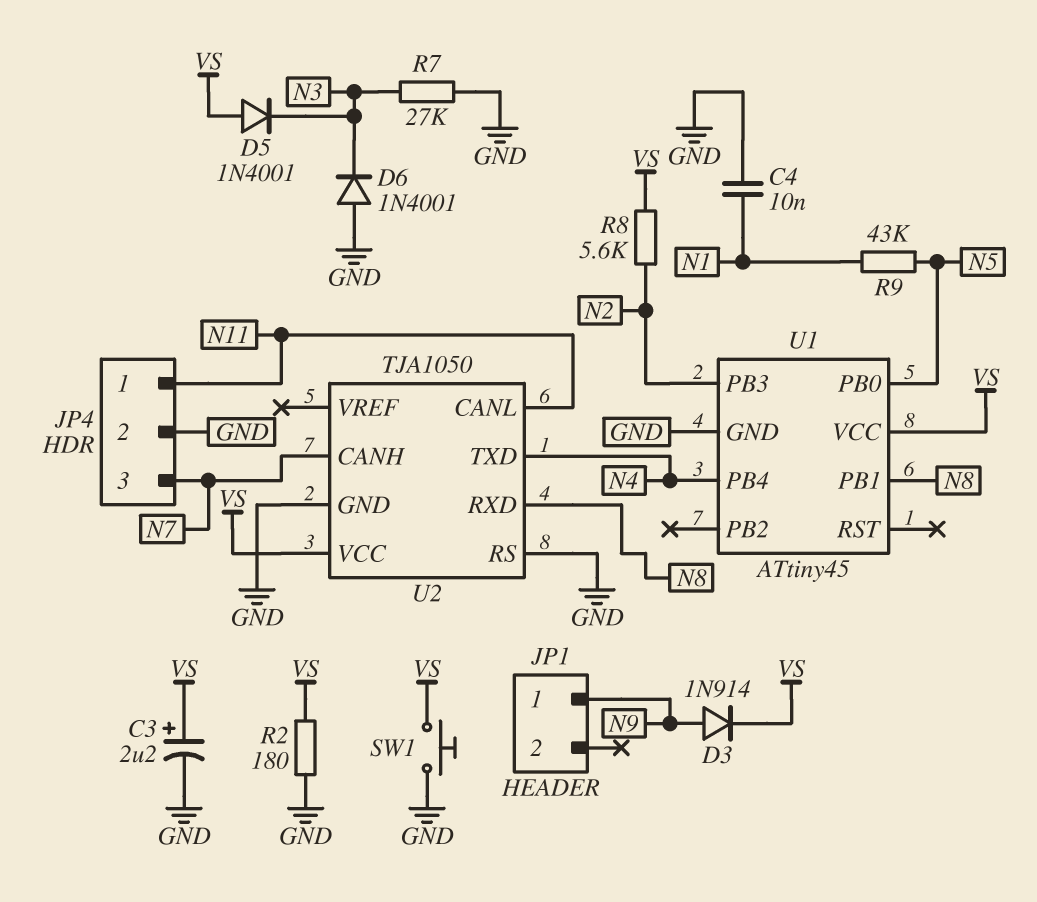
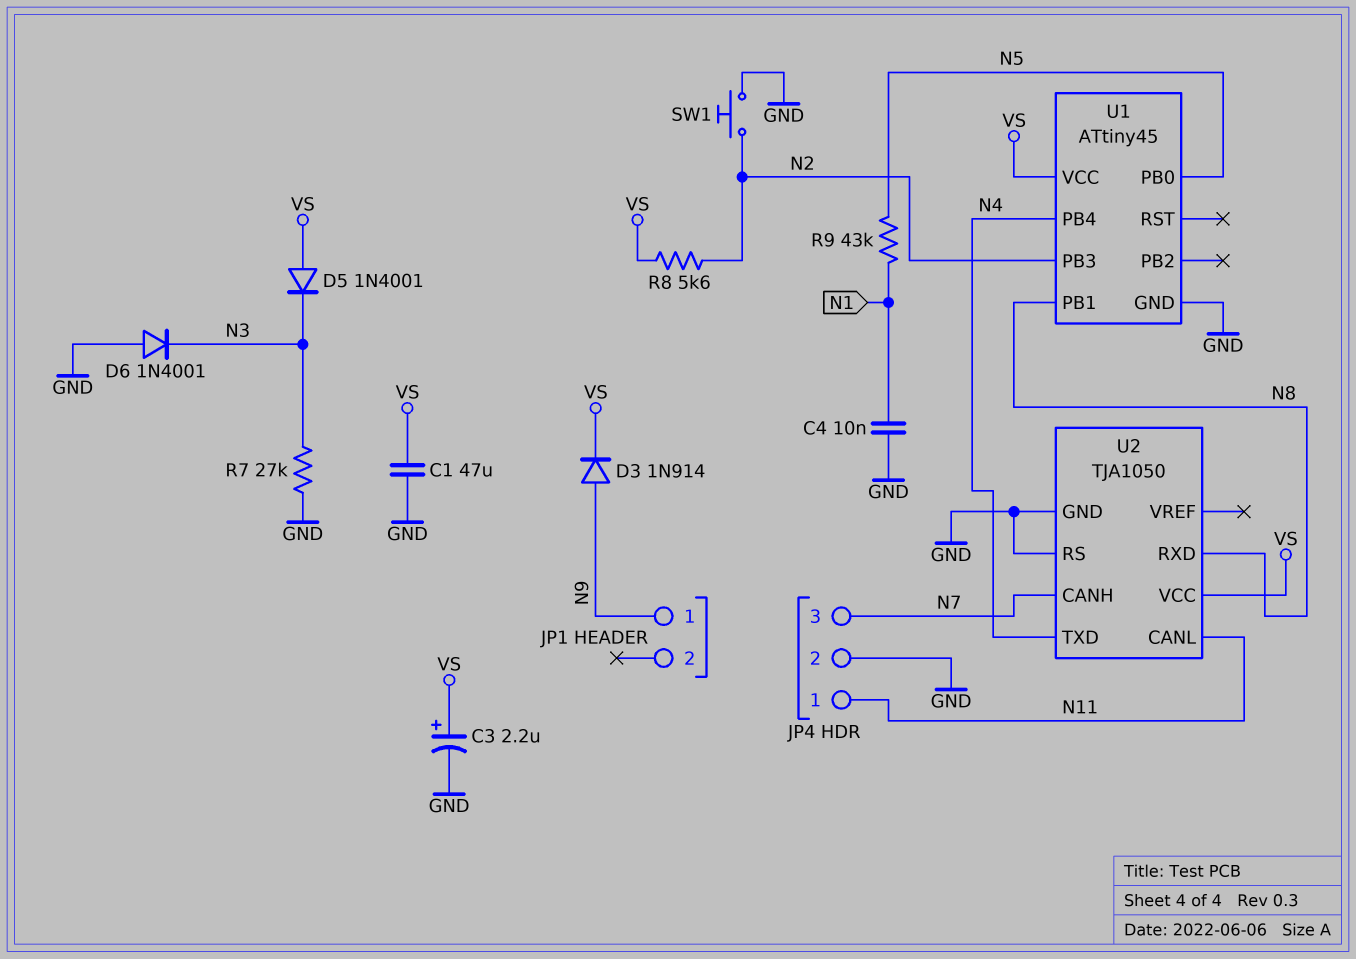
C1: none -> 47uF (GND, VS)
R2: 180 (GND, VS) -> none
SW1: button (GND, VS) -> button (GND, N2)

